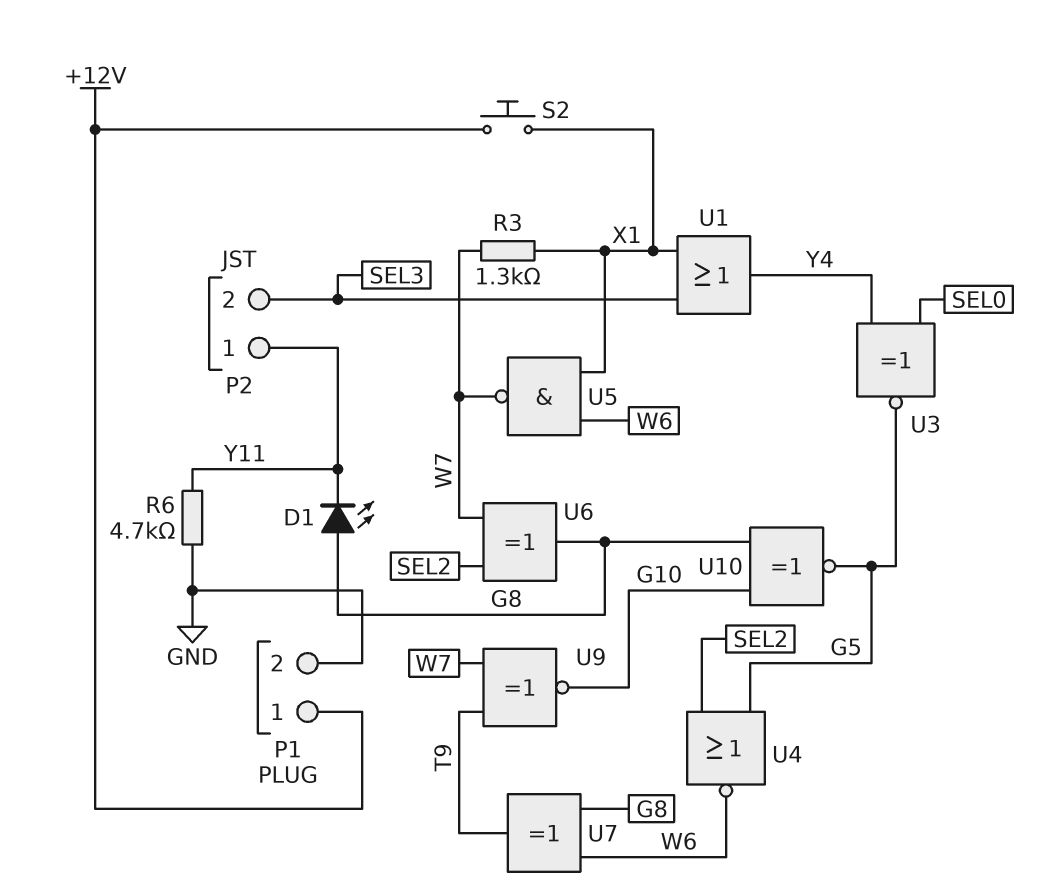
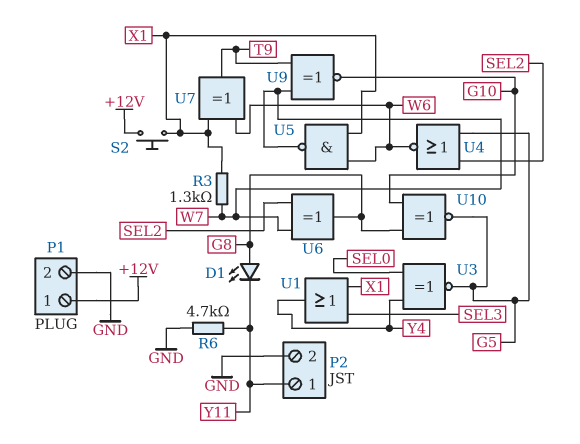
P2 pin 2: SEL3 -> GND
U7: XOR (in G8, in W6, out T9) -> XOR (in W6, in X1, out T9)

